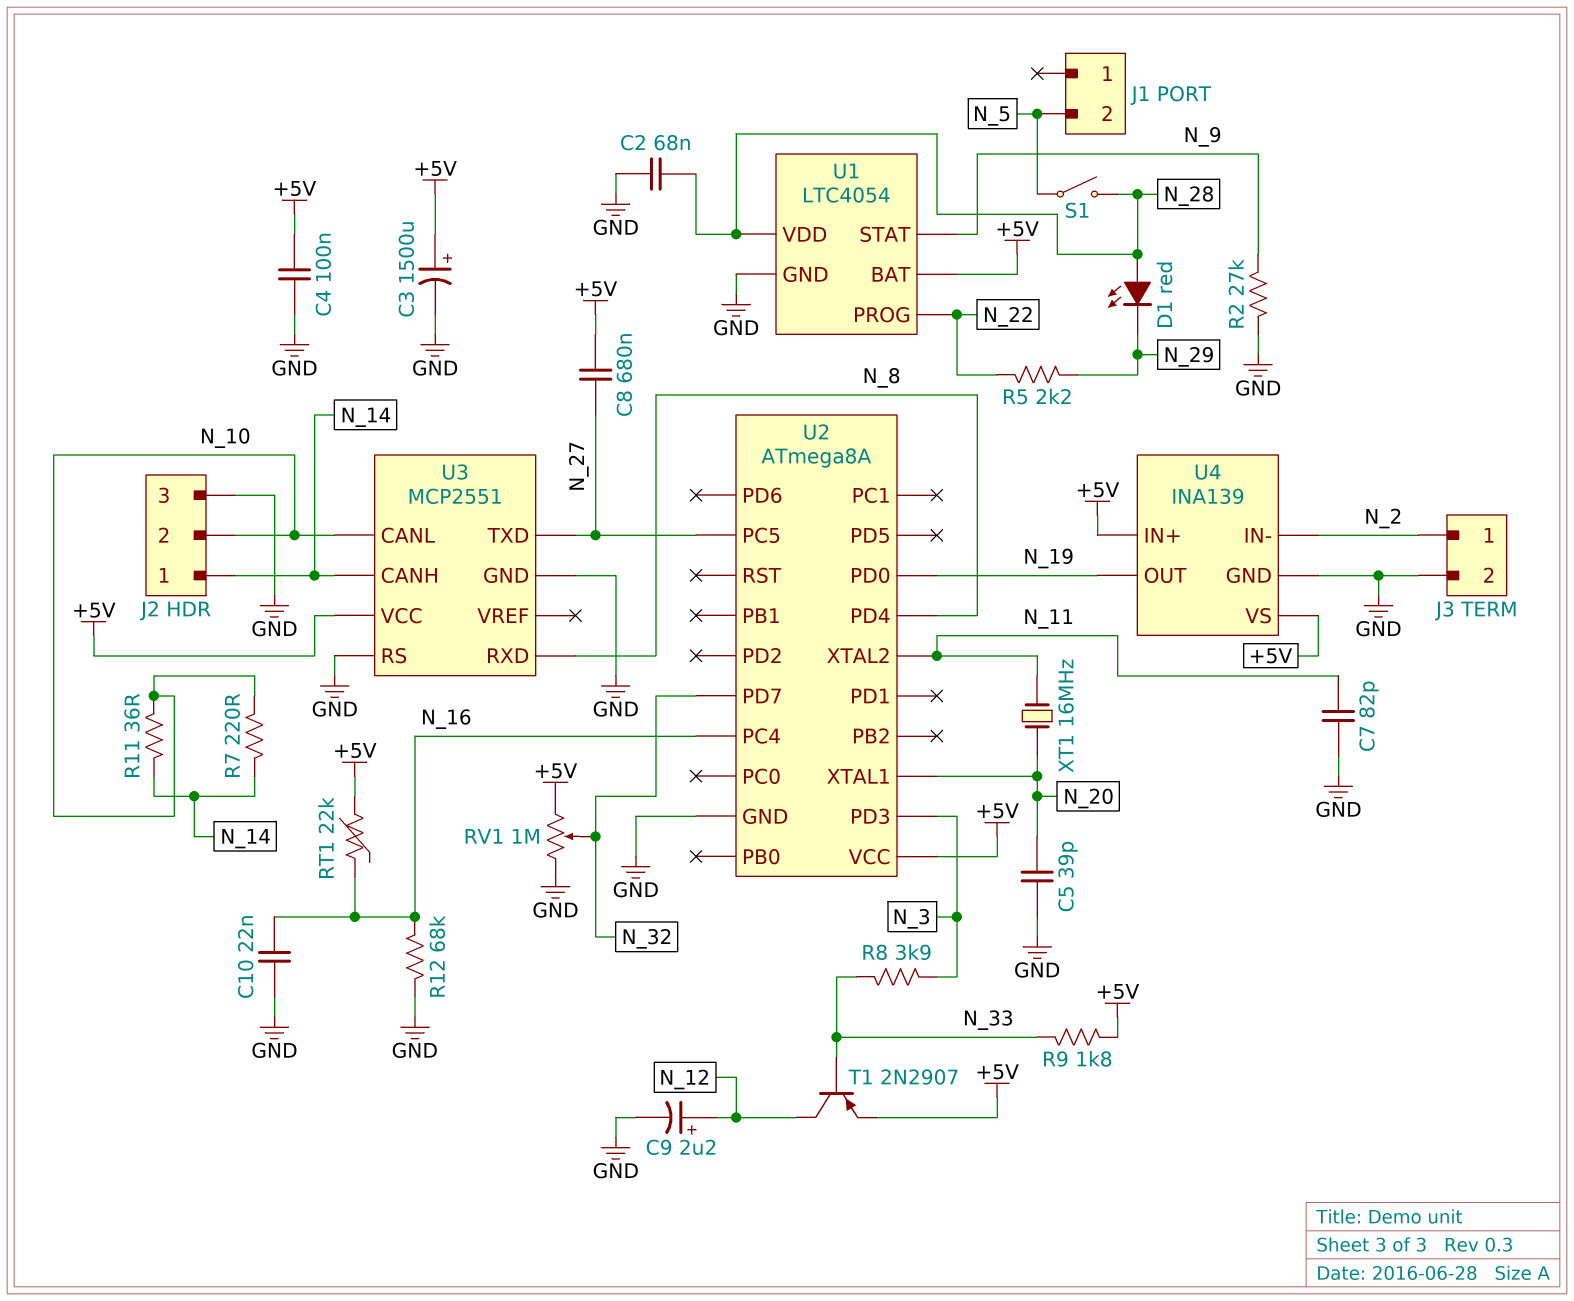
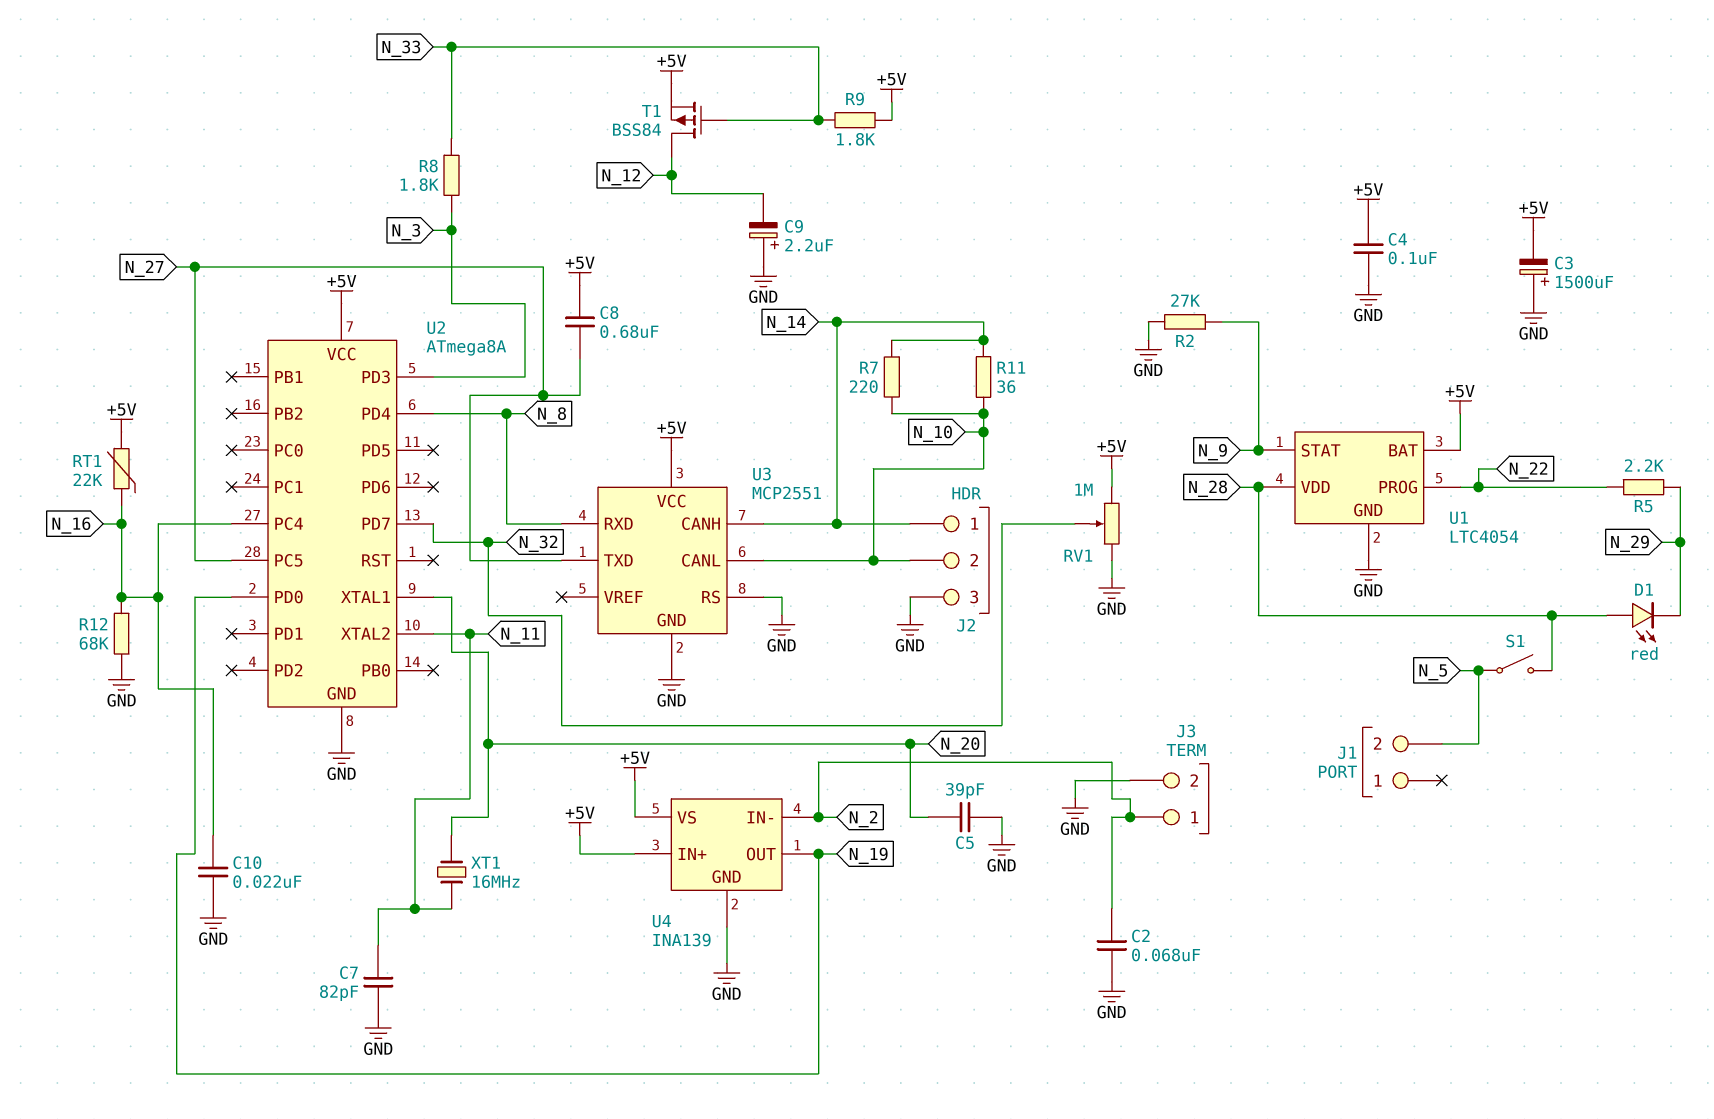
C2: 68nF (GND, N_28) -> 68nF (GND, N_2)
C3: 1500uF (plus +5V, minus GND) -> 1500uF (plus GND, minus +5V)
C9: 2.2uF (plus N_12, minus GND) -> 2.2uF (plus GND, minus N_12)
R8: 3.9k (N_3, N_33) -> 1.8k (N_3, N_33)
T1: PNP 2N2907 (B N_33, C N_12, E +5V) -> PMOS BSS84 (G N_33, D N_12, S +5V)

